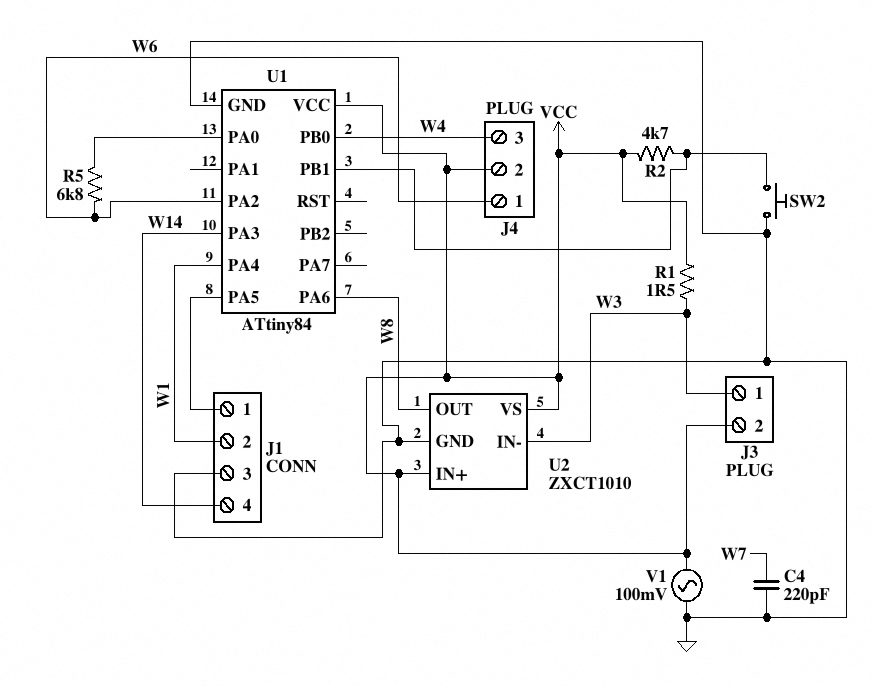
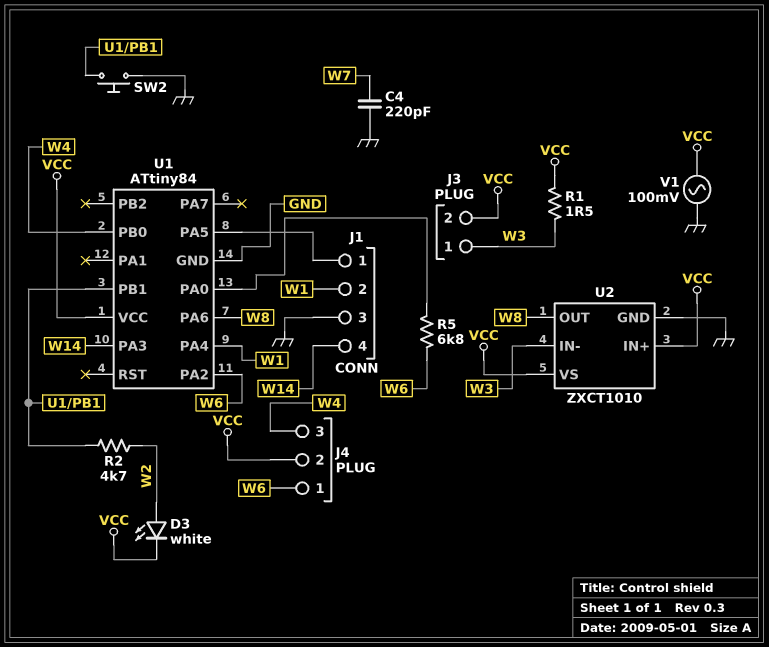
D3: none -> LED white (A W2, K VCC)
R2: 4.7k (U1/PB1, VCC) -> 4.7k (U1/PB1, W2)

